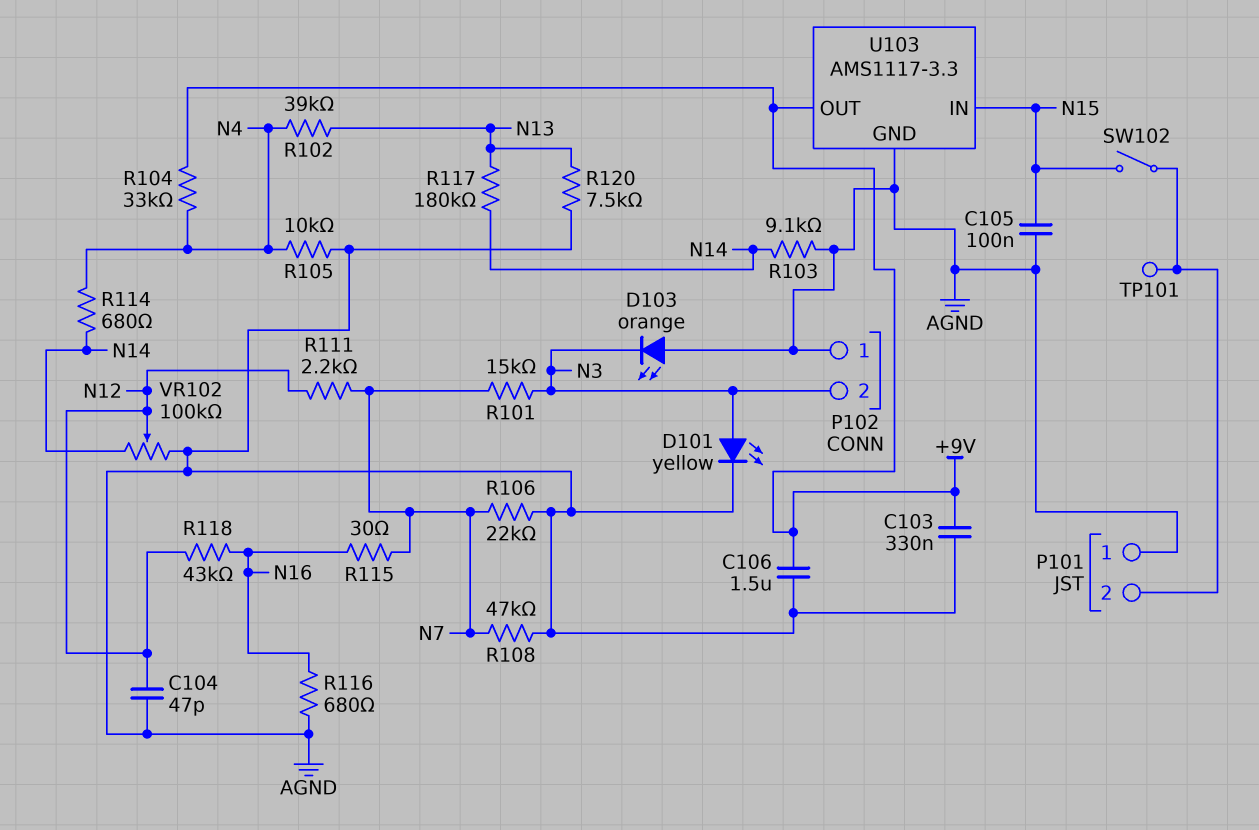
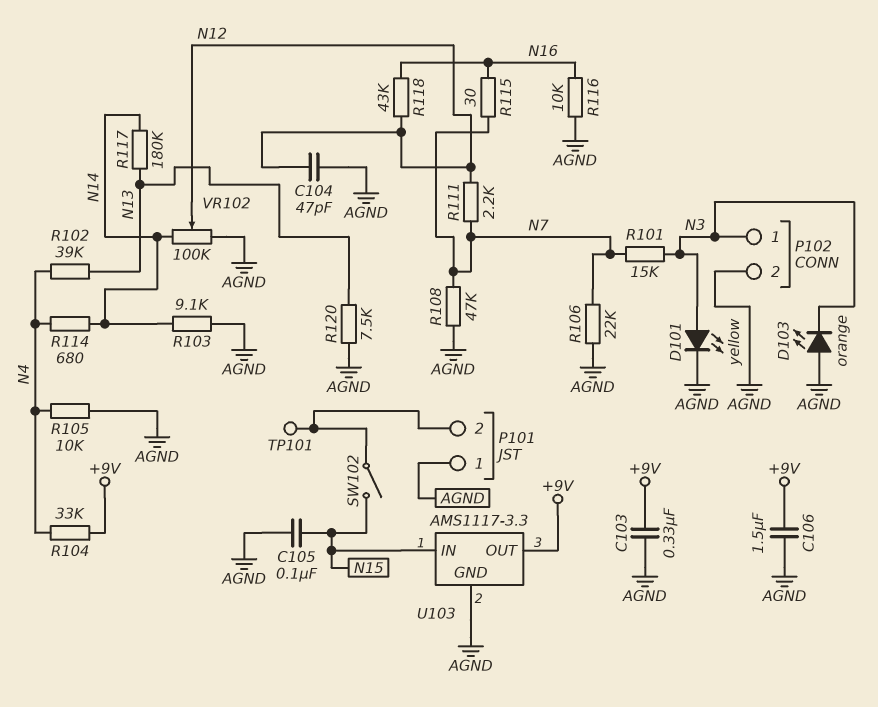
P102 pin 1: AGND -> N3
P102 pin 2: N3 -> AGND
R116: 680 (AGND, N16) -> 10k (AGND, N16)

